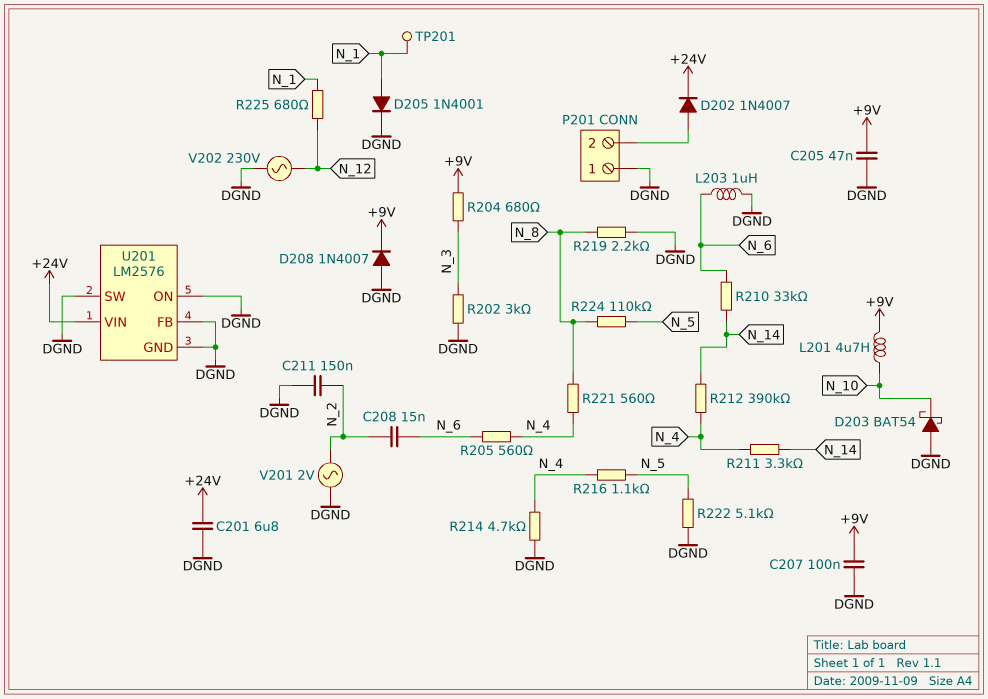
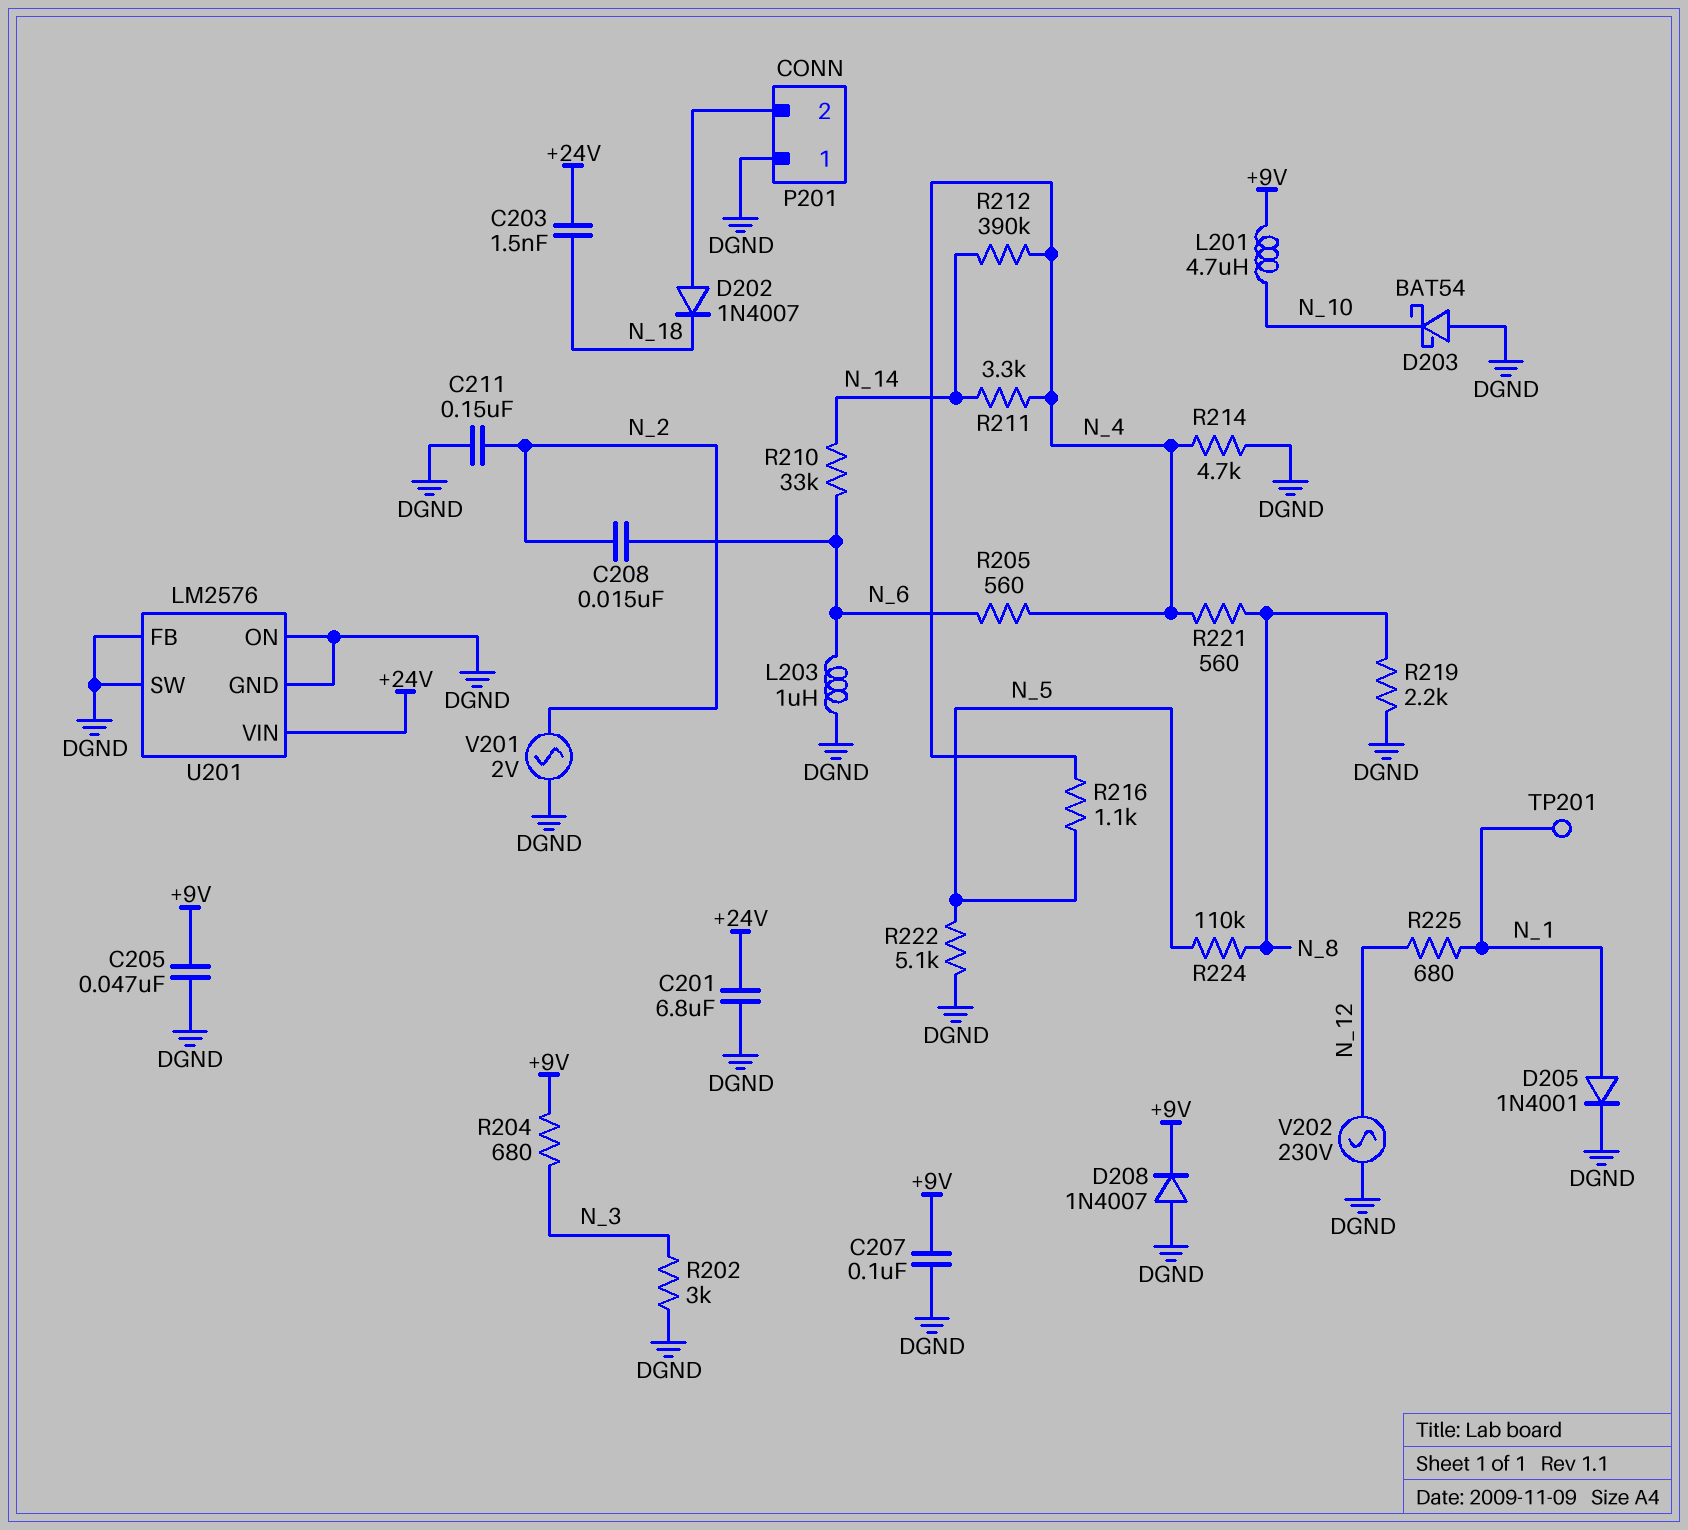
C203: none -> 1.5nF (+24V, N_18)
D202: diode 1N4007 (A P201/2, K +24V) -> diode 1N4007 (A P201/2, K N_18)

